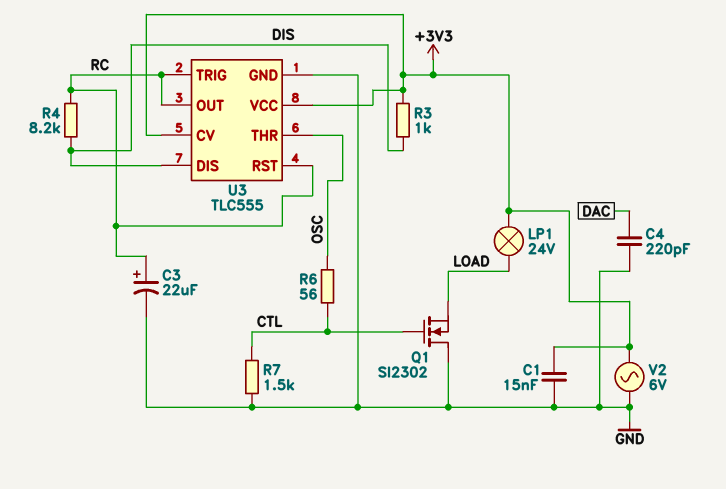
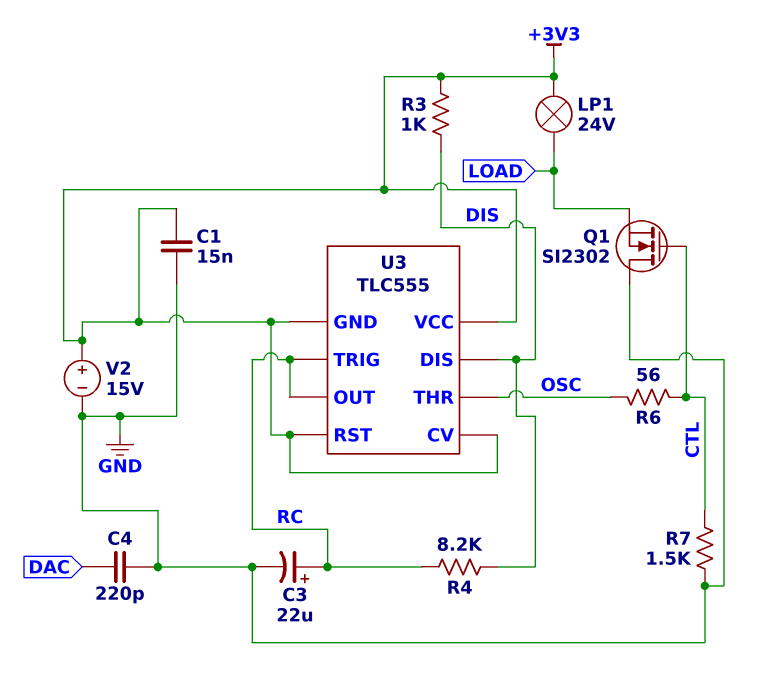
U3 pin GND: GND -> +3V3
U3 pin RST: RC -> +3V3
V2: AC 6V (+3V3, GND) -> 15V (plus +3V3, minus GND)

